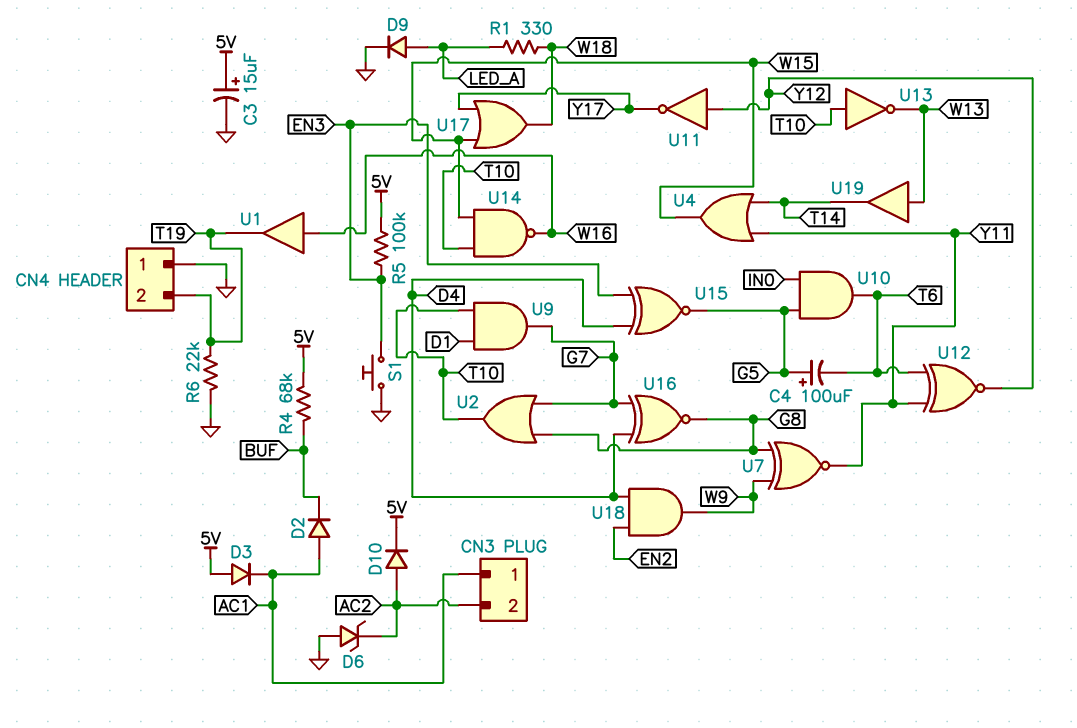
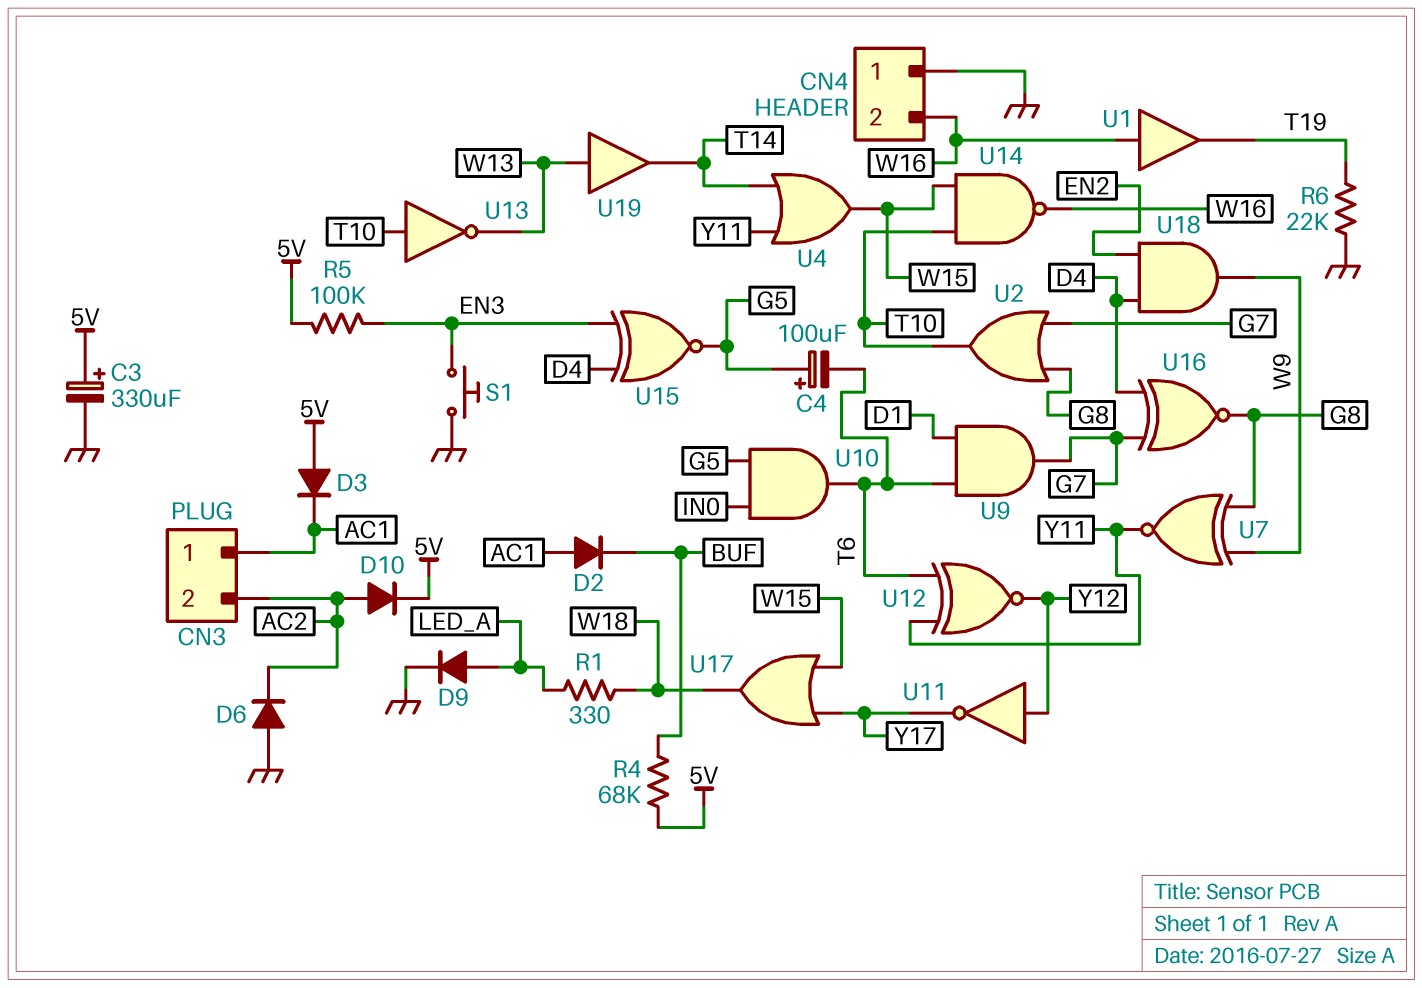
C3: 15uF (plus 5V, minus GND) -> 330uF (plus 5V, minus GND)
CN4 pin 2: T19 -> W16
D6: zener (A GND, K AC2) -> diode (A GND, K AC2)
U9: AND (in D1, in T10, out G7) -> AND (in D1, in T6, out G7)

